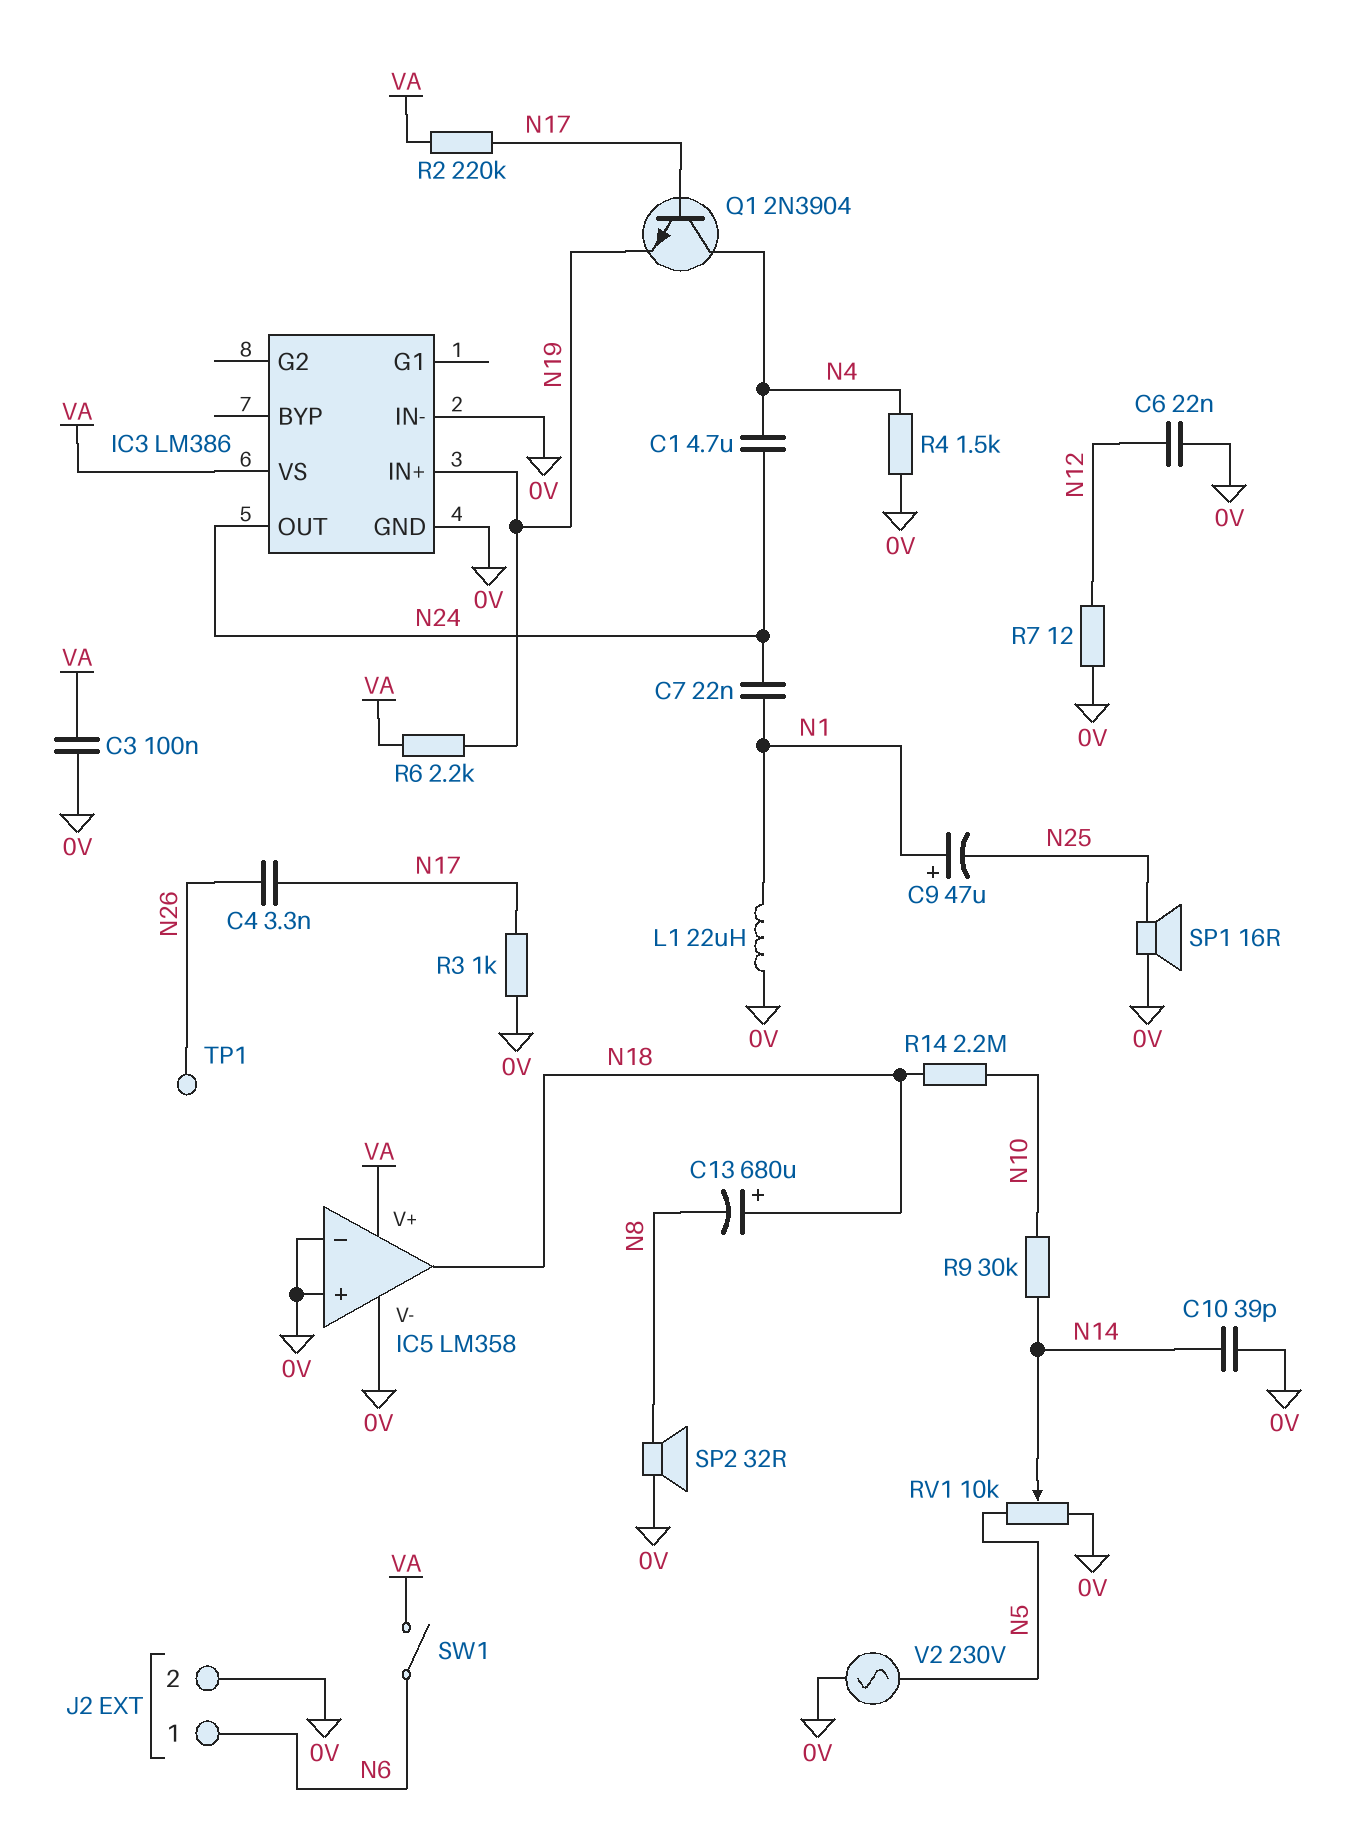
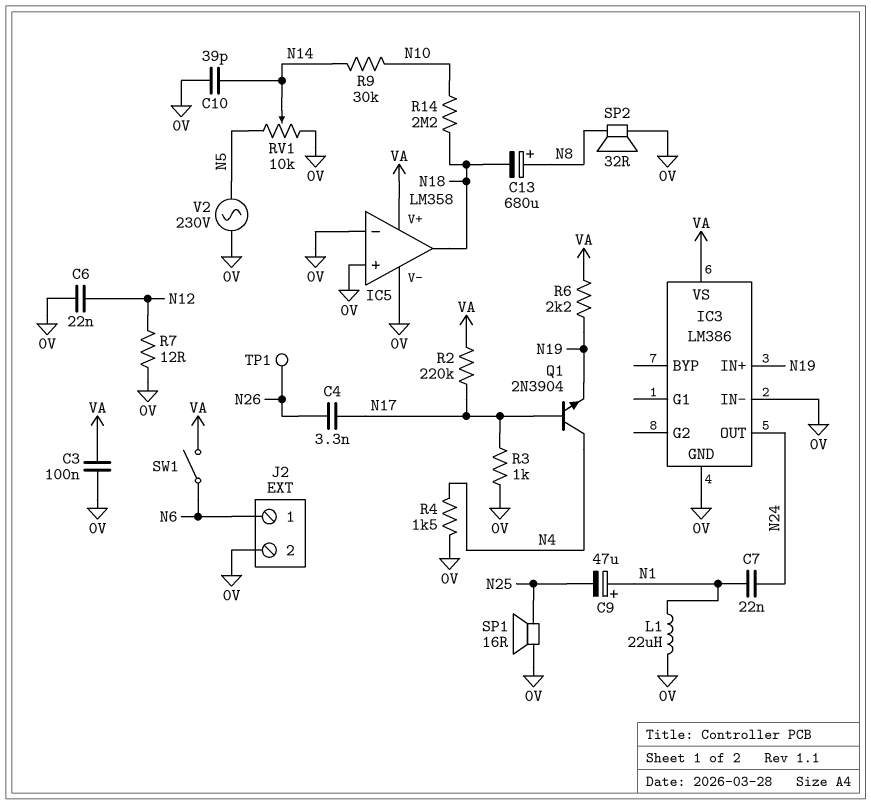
C1: 4.7uF (N4, N24) -> none
C13: 680uF (plus N18, minus N8) -> 680uF (plus N8, minus N18)

